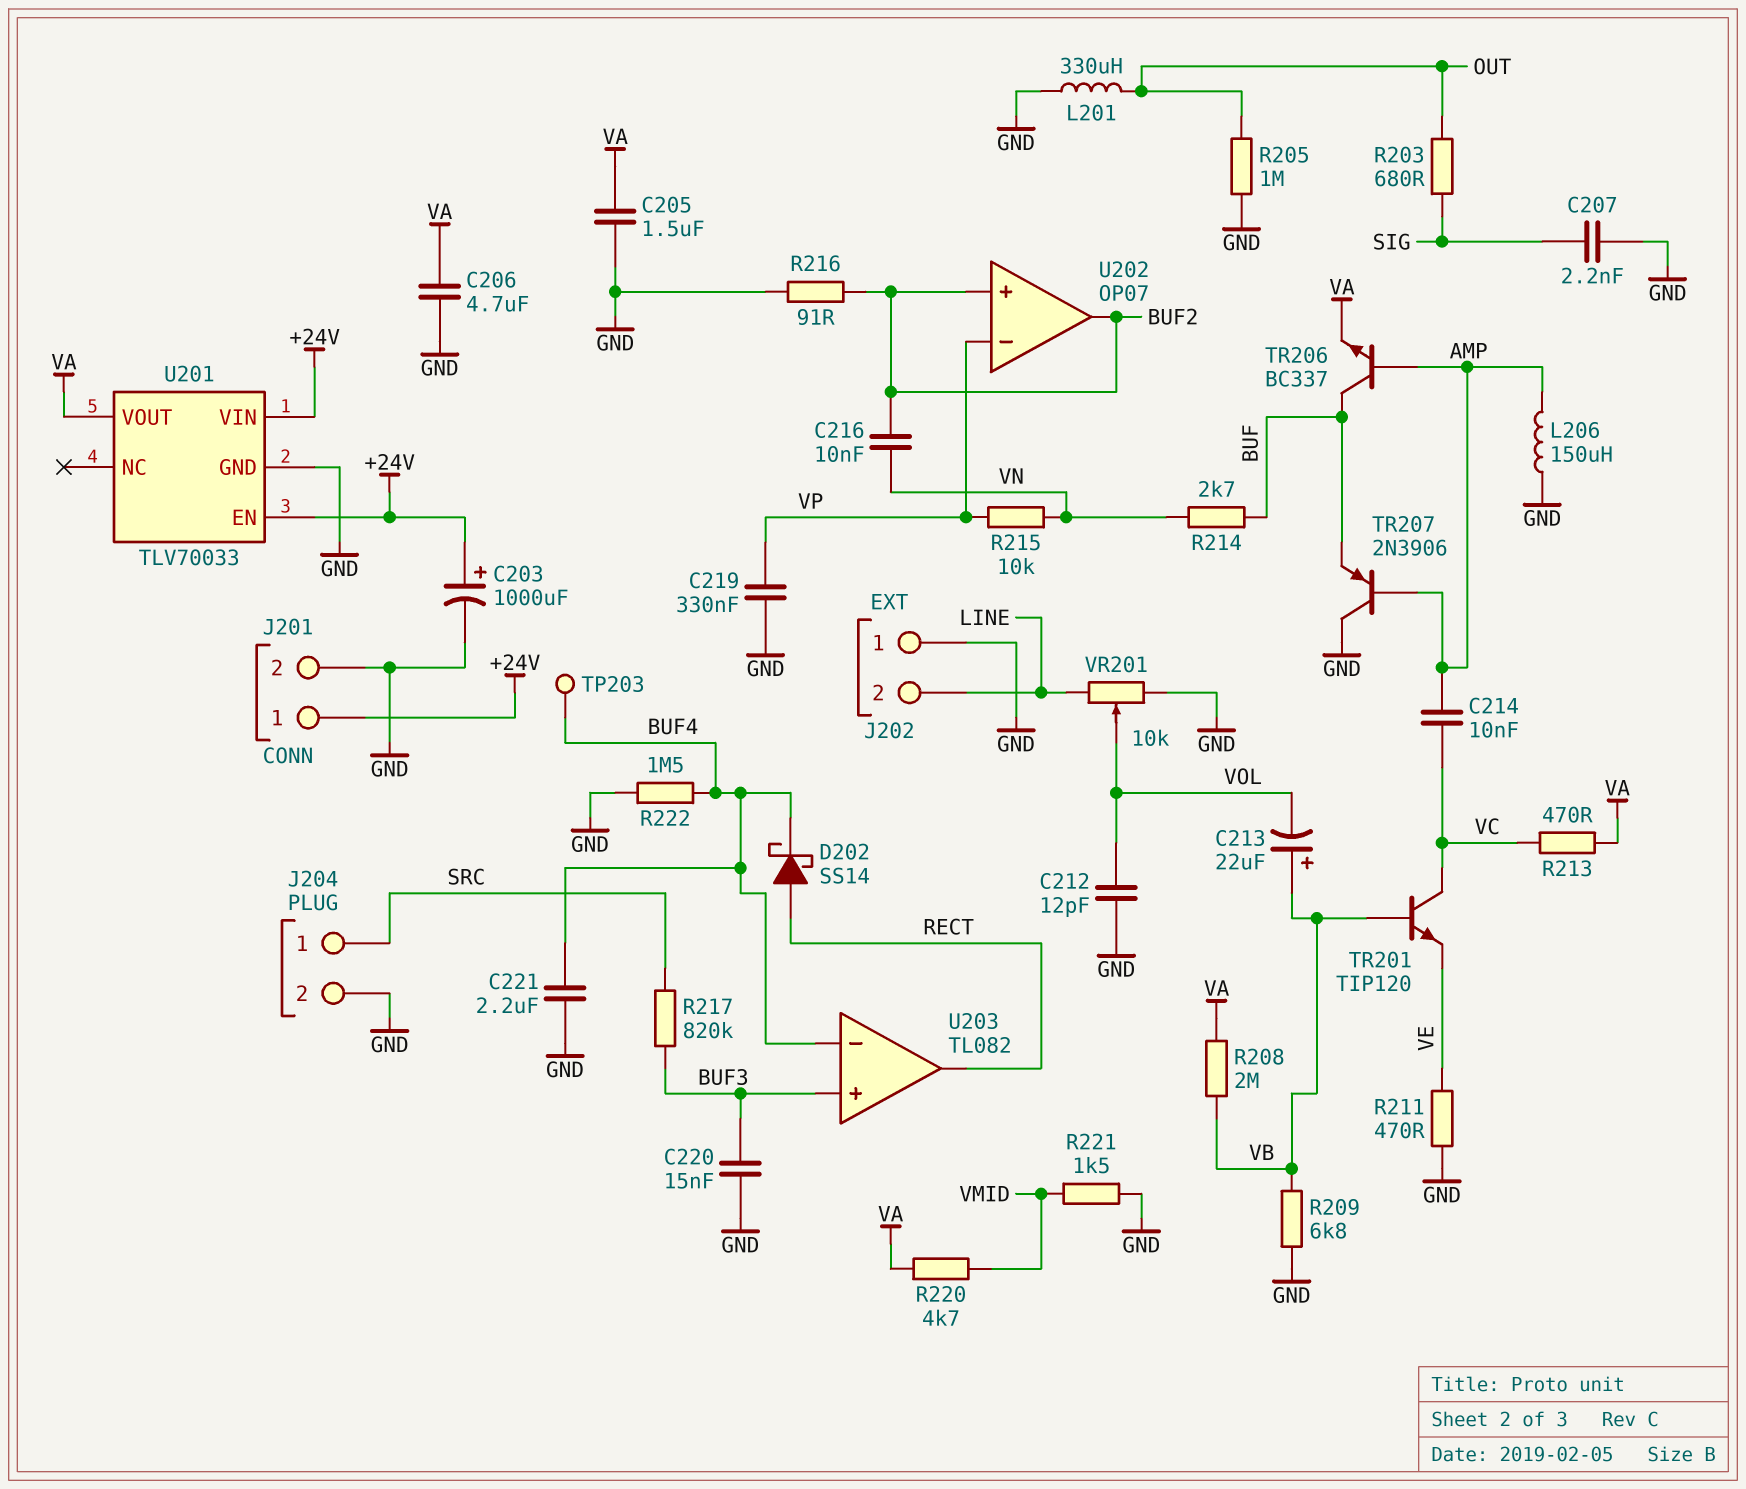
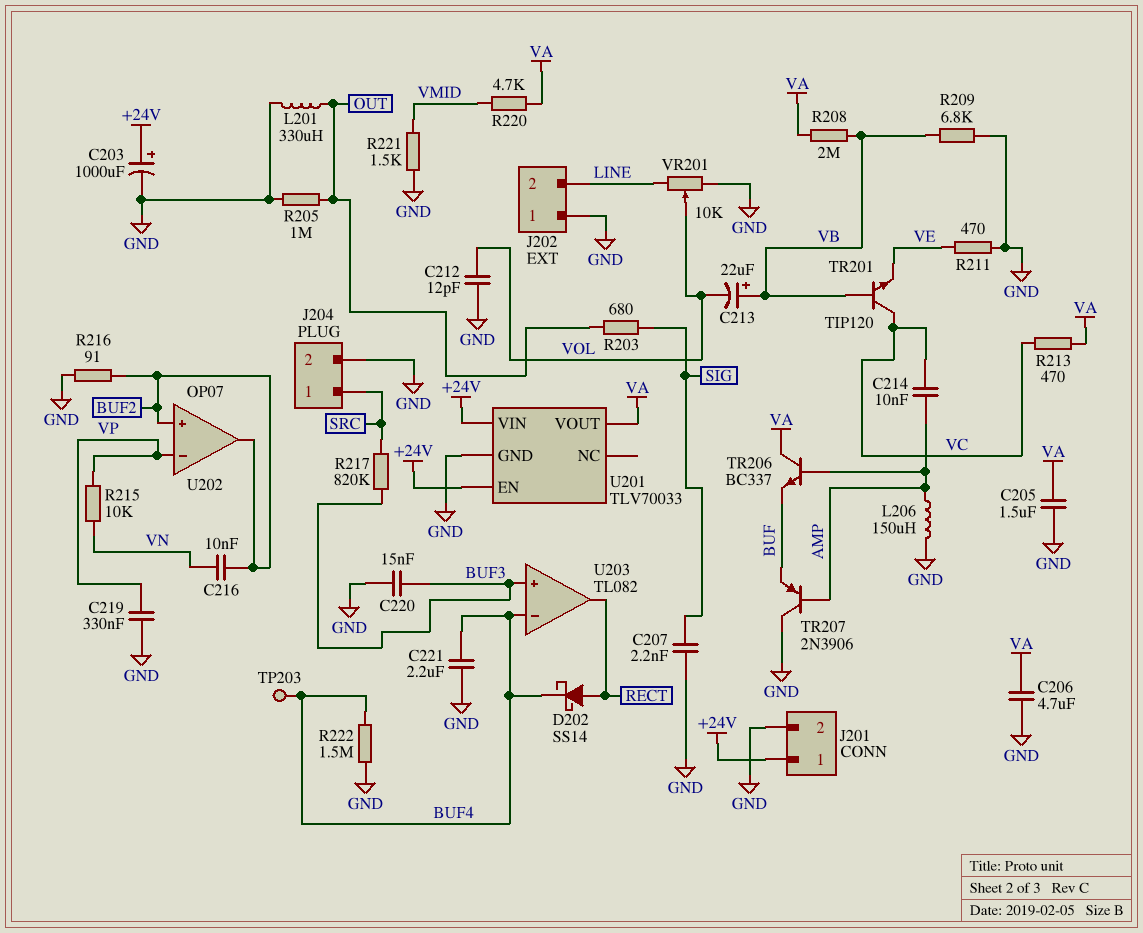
R214: 2.7k (BUF, VN) -> none
TR206: NPN BC337 (B AMP, C BUF, E VA) -> NPN BC337 (B AMP, C VA, E BUF)

